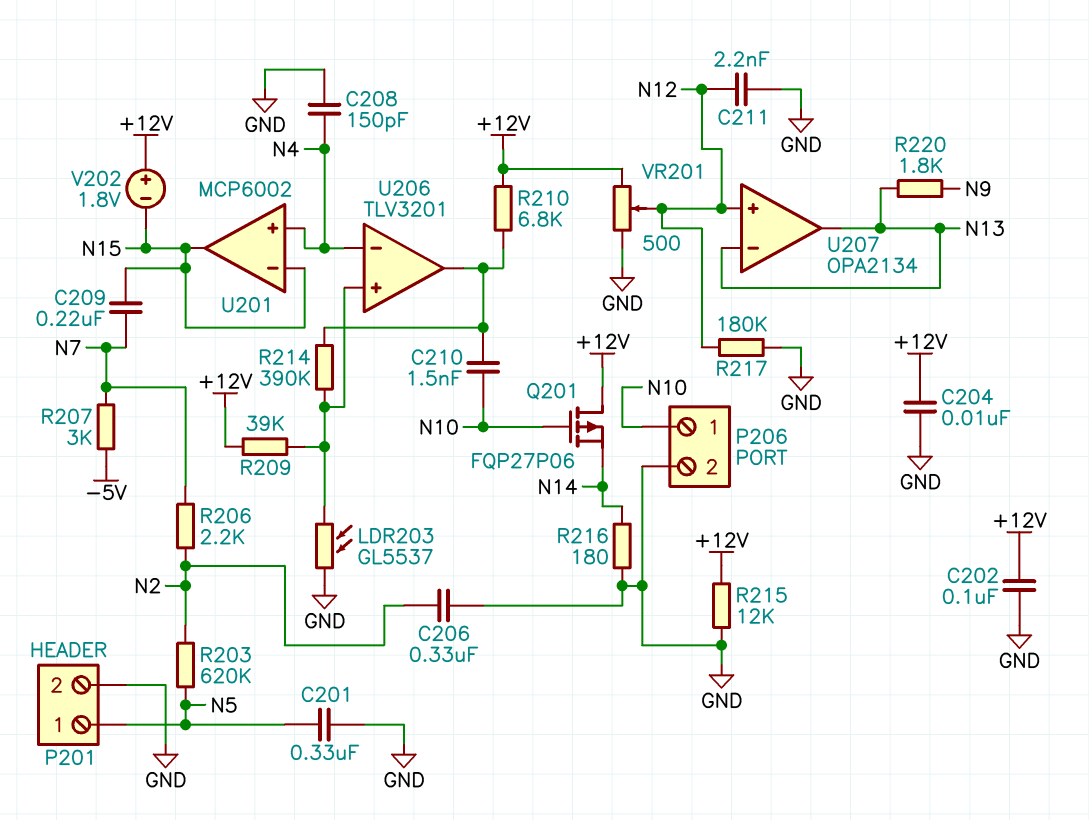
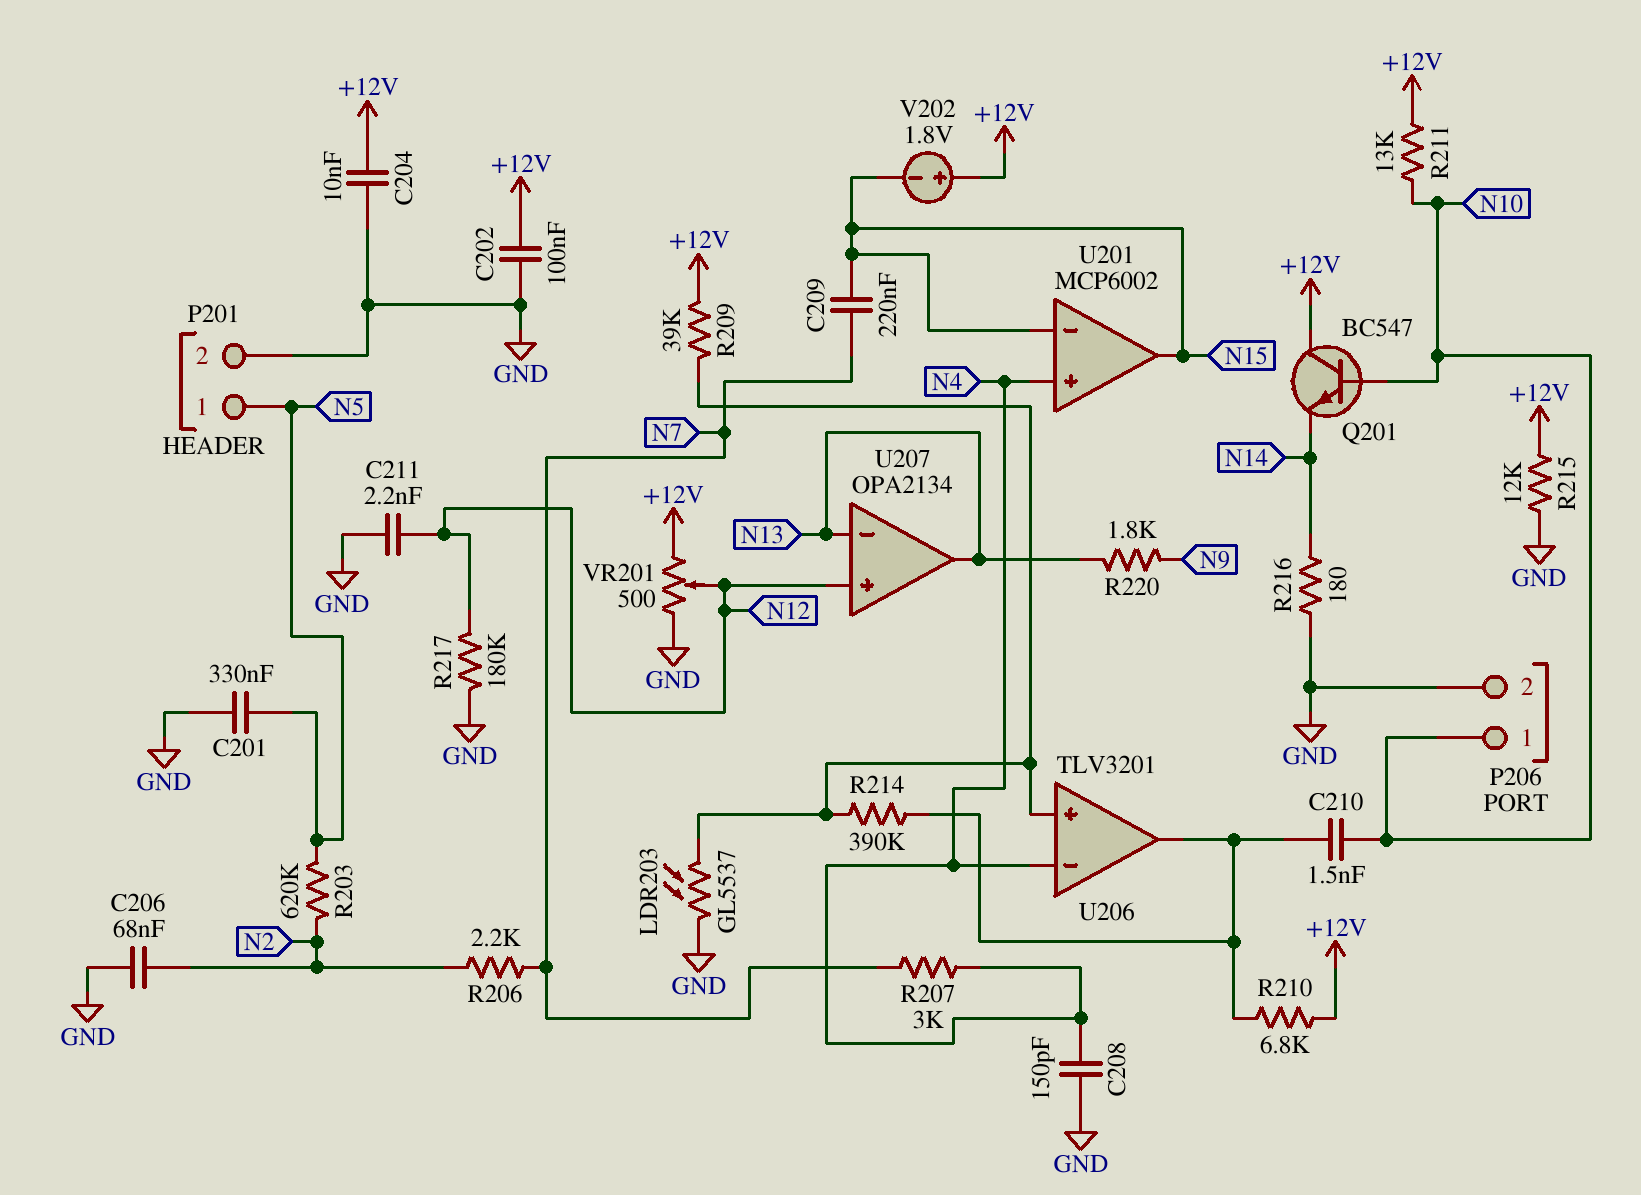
C206: 330nF (GND, N2) -> 68nF (GND, N2)
Q201: PMOS FQP27P06 (G N10, D +12V, S N14) -> NPN BC547 (B N10, C +12V, E N14)
R207: 3k (-5V, N7) -> 3k (N4, N7)
R211: none -> 13k (+12V, N10)

